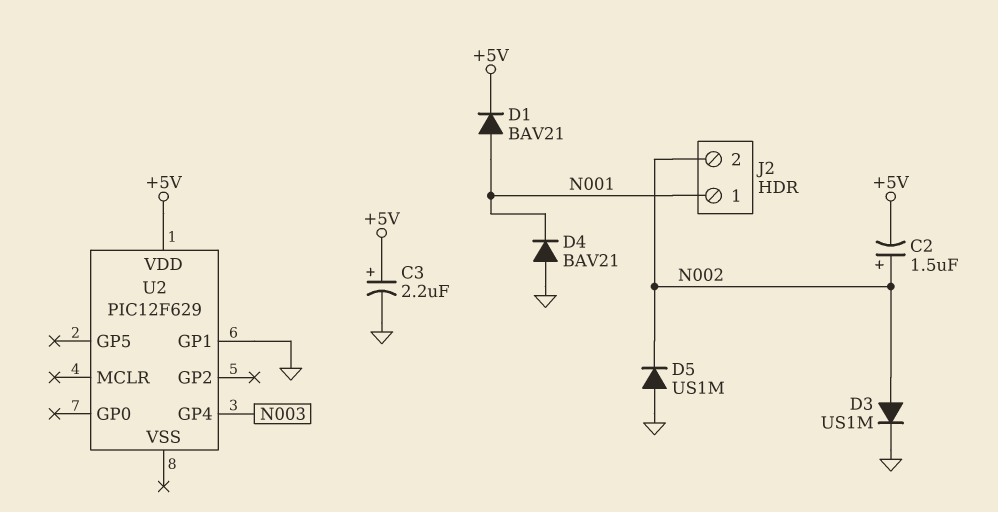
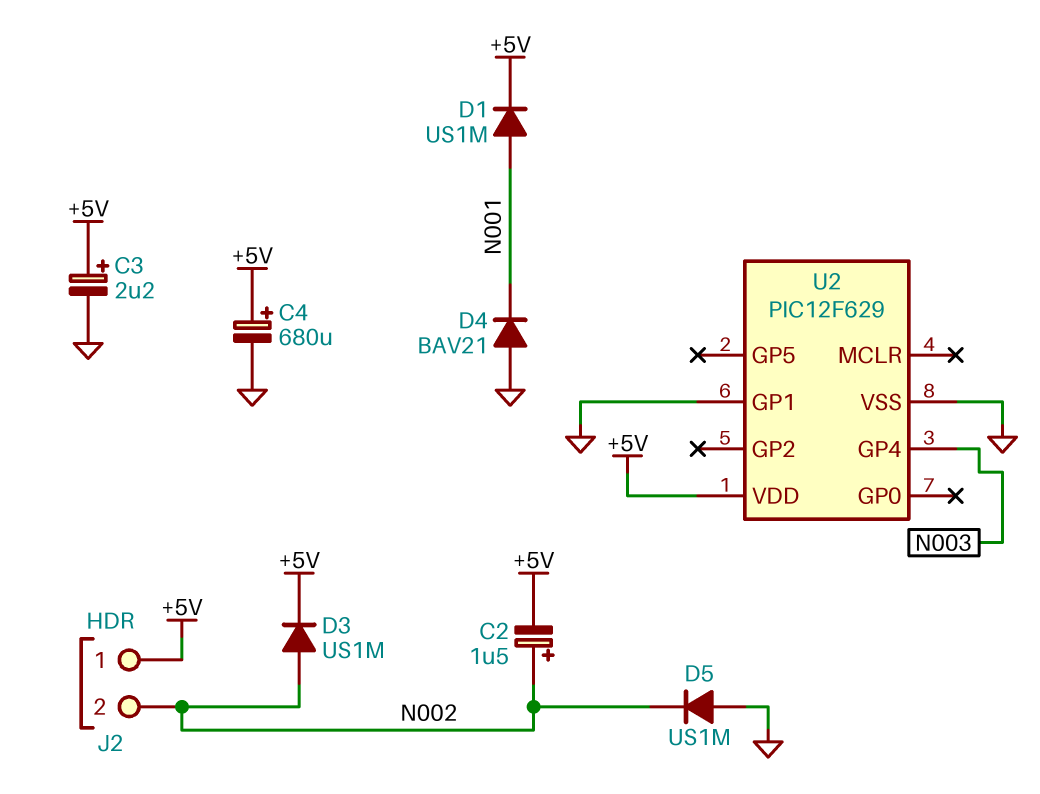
C4: none -> 680uF (plus +5V, minus GND)
D1: diode BAV21 (A N001, K +5V) -> diode US1M (A N001, K +5V)
D3: diode US1M (A N002, K GND) -> diode US1M (A N002, K +5V)
J2 pin 1: N001 -> +5V
U2 pin VSS: none -> GND

